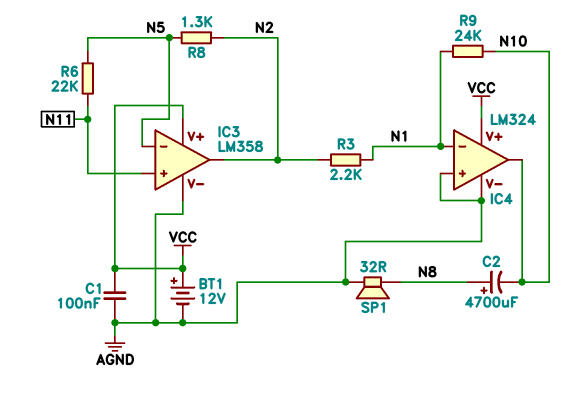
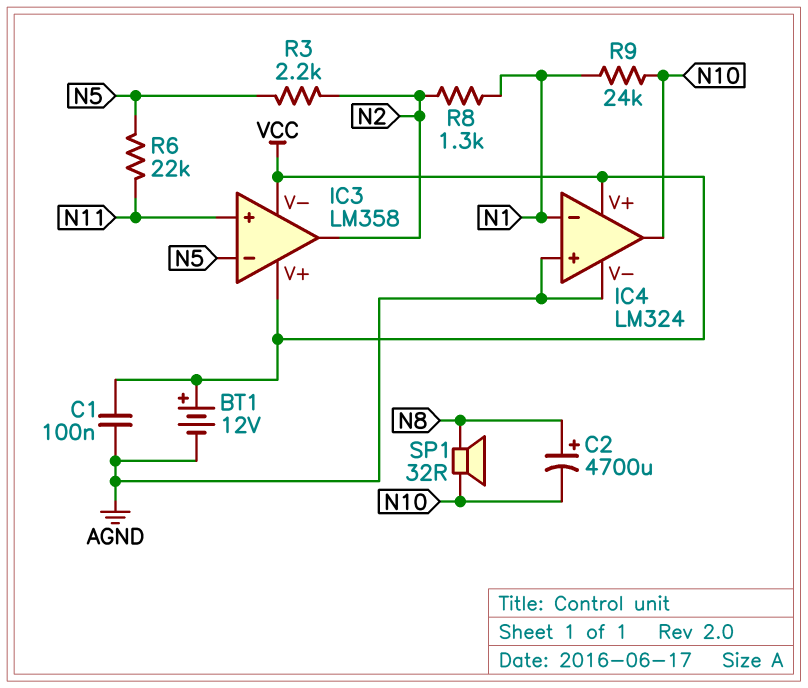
IC3 pin V-: AGND -> VCC
R3: 2.2k (N1, N2) -> 2.2k (N2, N5)
R8: 1.3k (N2, N5) -> 1.3k (N1, N2)
SP1: speaker 32R (AGND, N8) -> speaker 32R (N8, N10)

